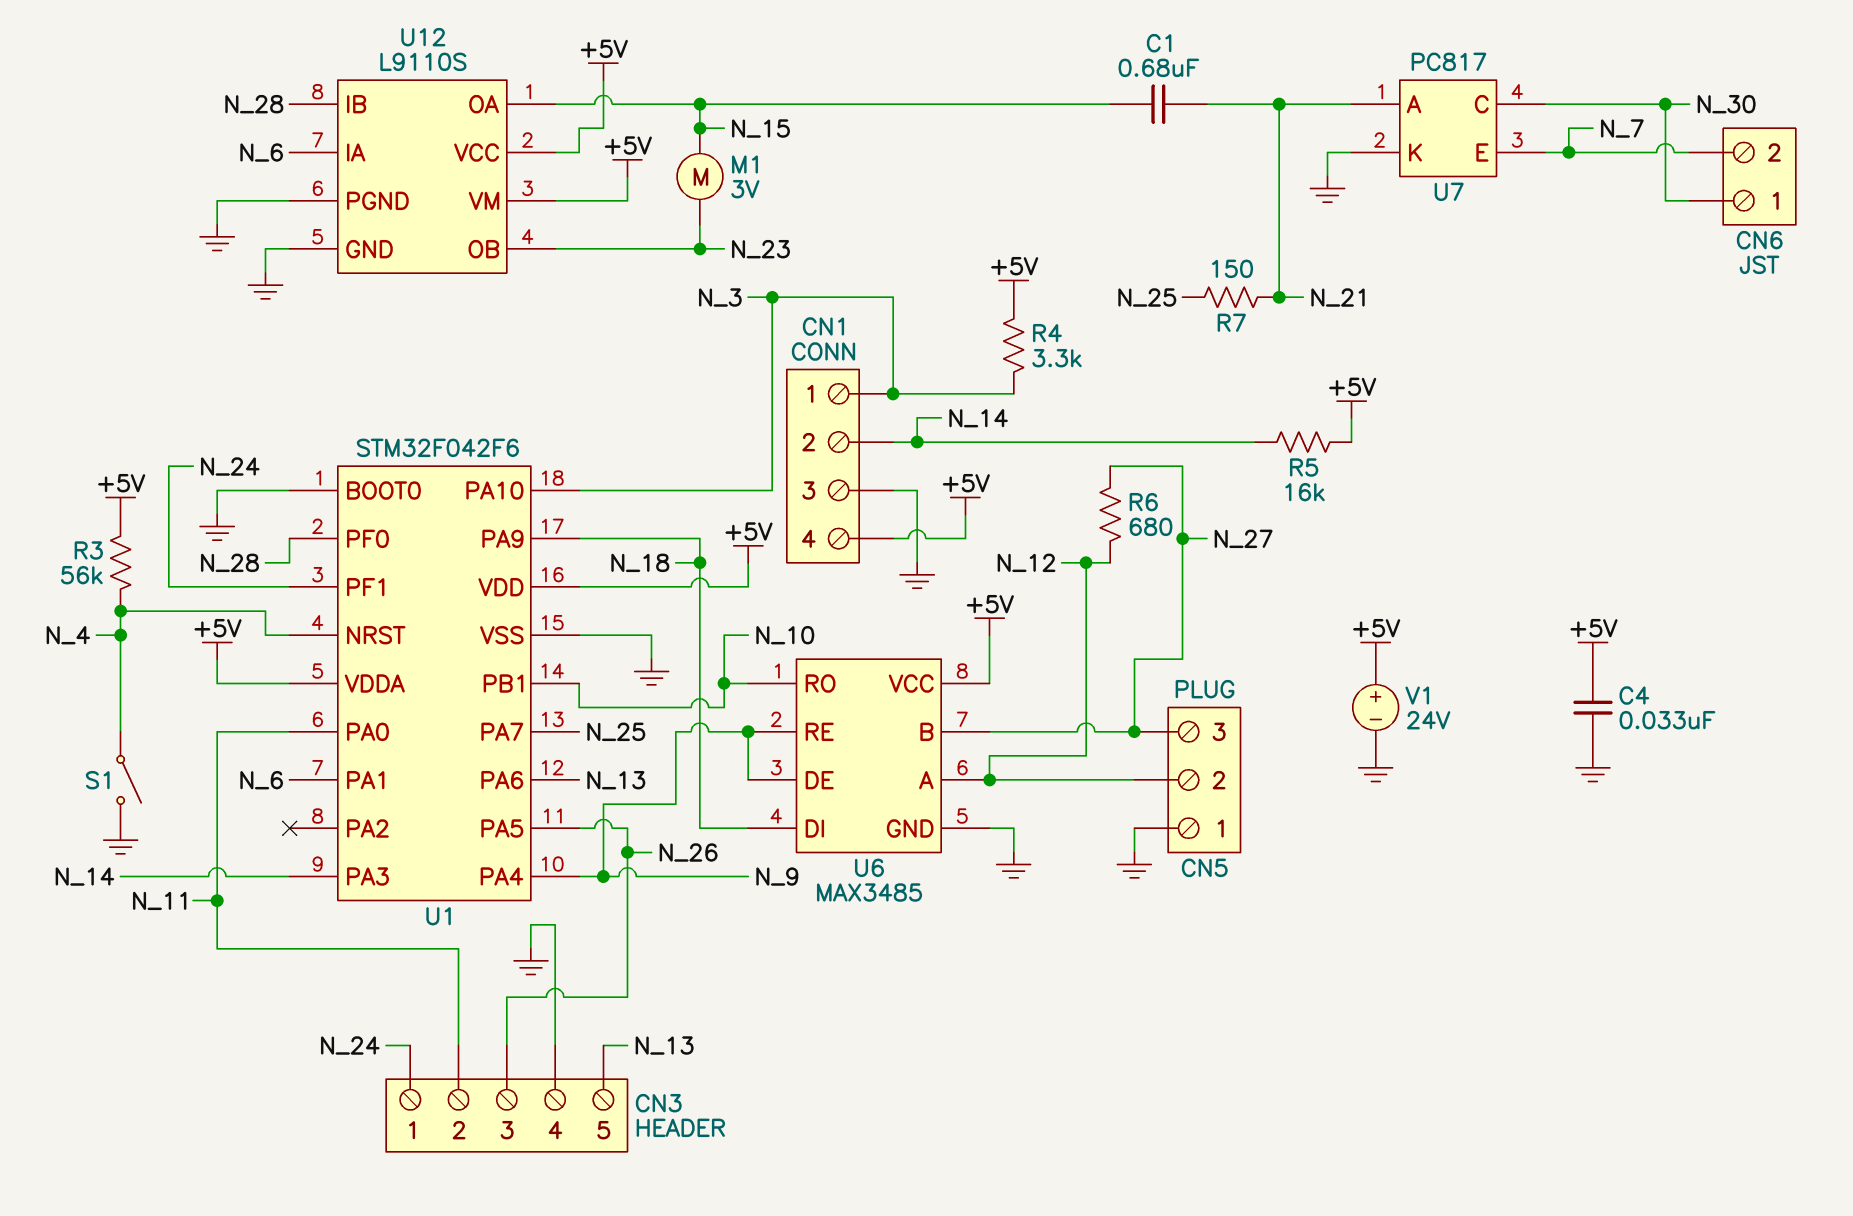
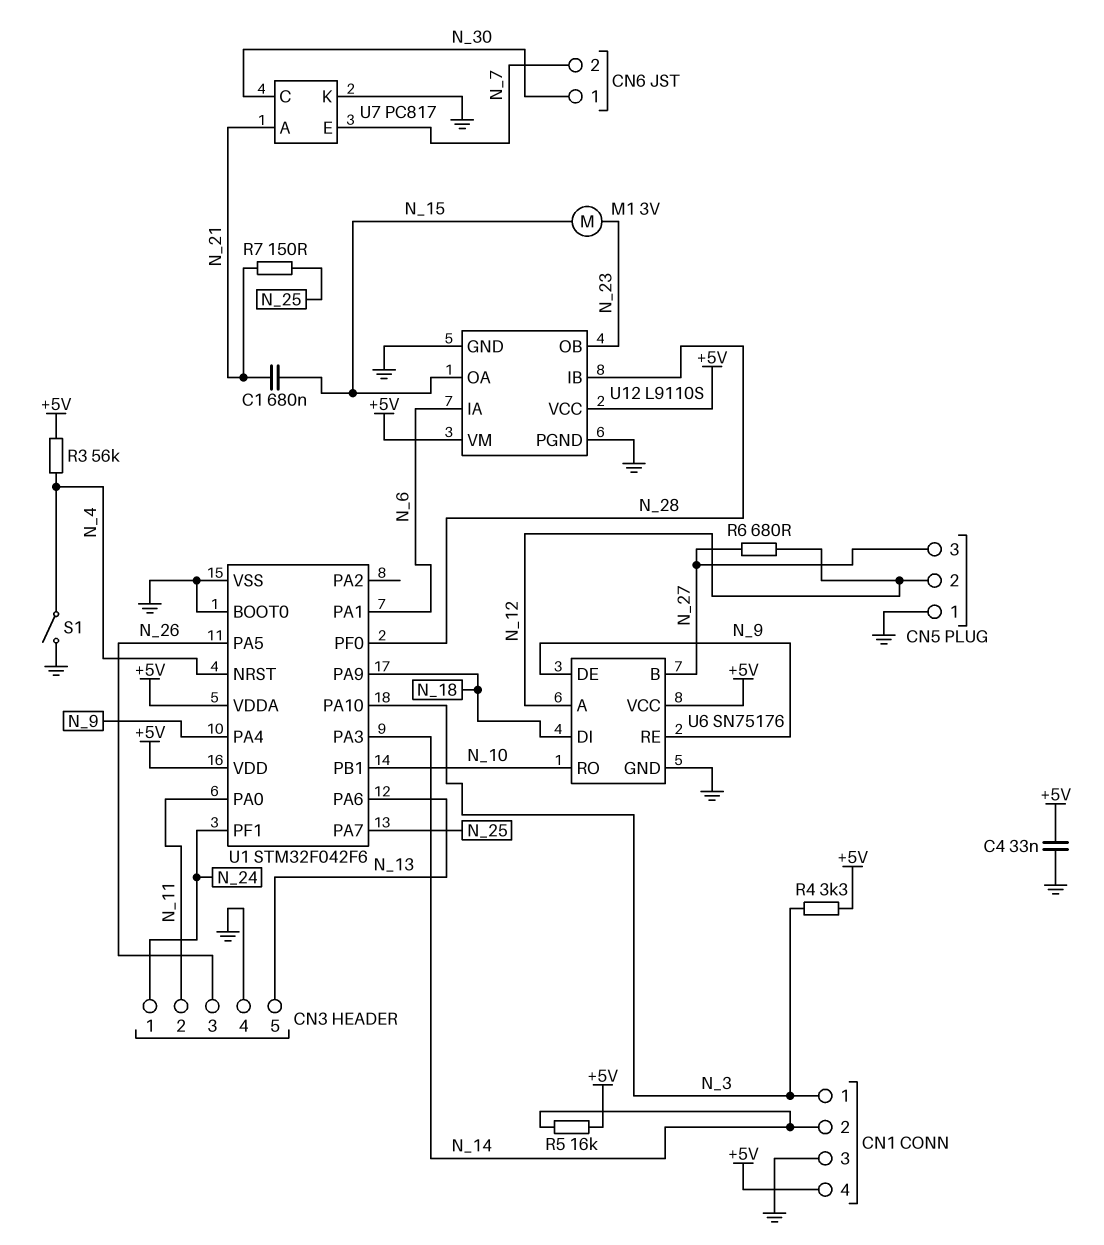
U6: MAX3485 -> SN75176
V1: 24V (plus +5V, minus GND) -> none

